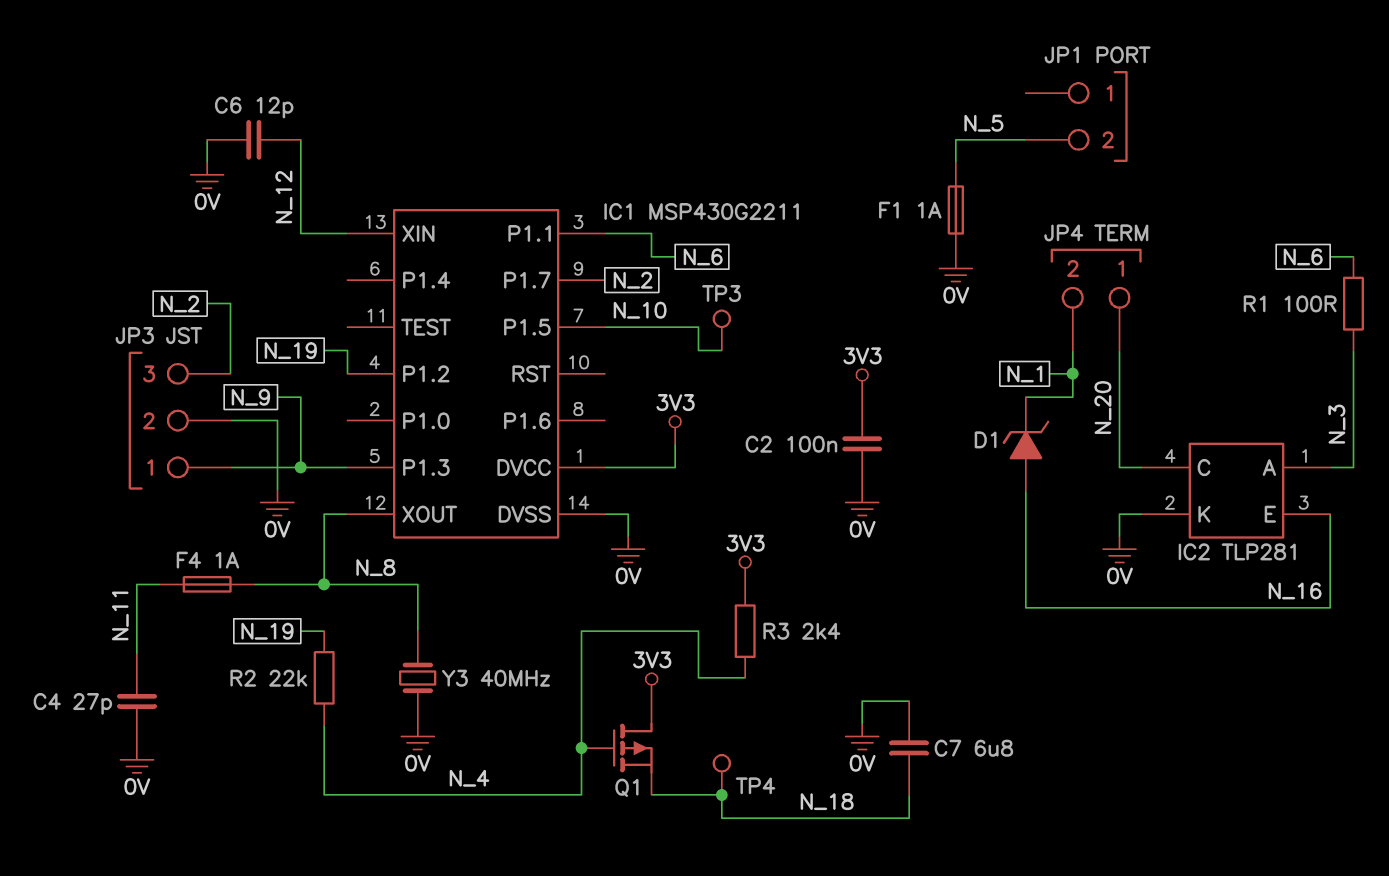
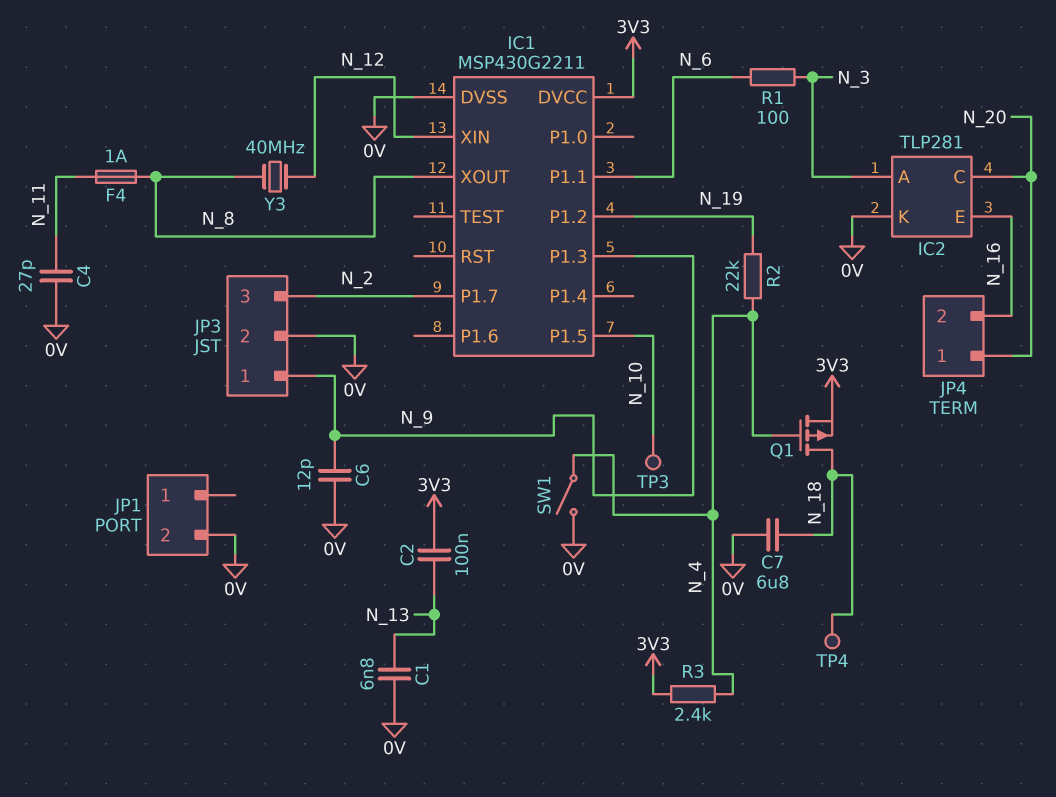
C1: none -> 6.8nF (0V, N_13)
C2: 100nF (0V, 3V3) -> 100nF (3V3, N_13)
C6: 12pF (0V, N_12) -> 12pF (0V, N_9)
D1: zener (A N_16, K N_1) -> none
F1: 1A (0V, N_5) -> none
JP1 pin 2: N_5 -> 0V
JP4 pin 2: N_1 -> N_16
Q1: PMOS (G N_4, D 3V3, S N_18) -> PMOS (G N_4, D N_18, S 3V3)
SW1: none -> switch (0V, N_4)
Y3: 40MHz (0V, N_8) -> 40MHz (N_8, N_12)

